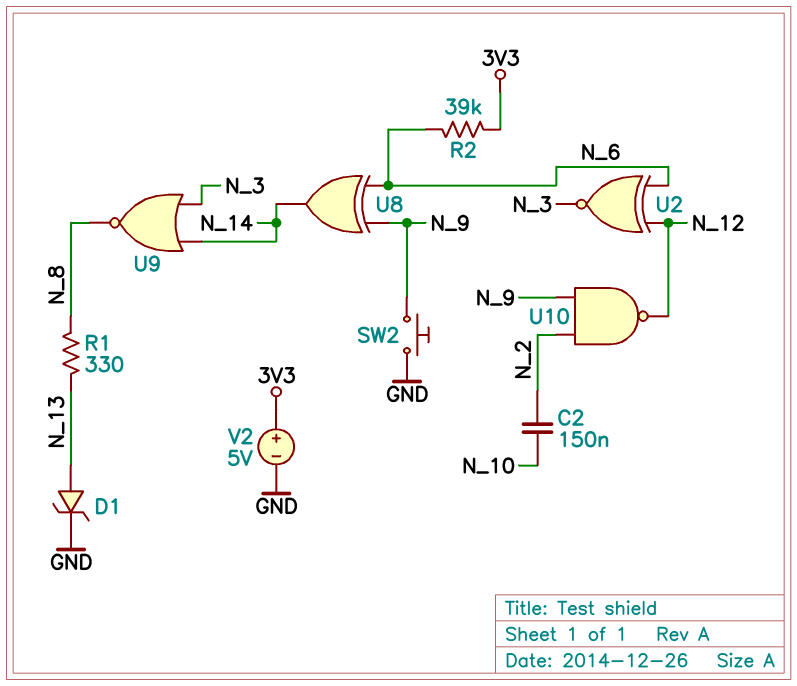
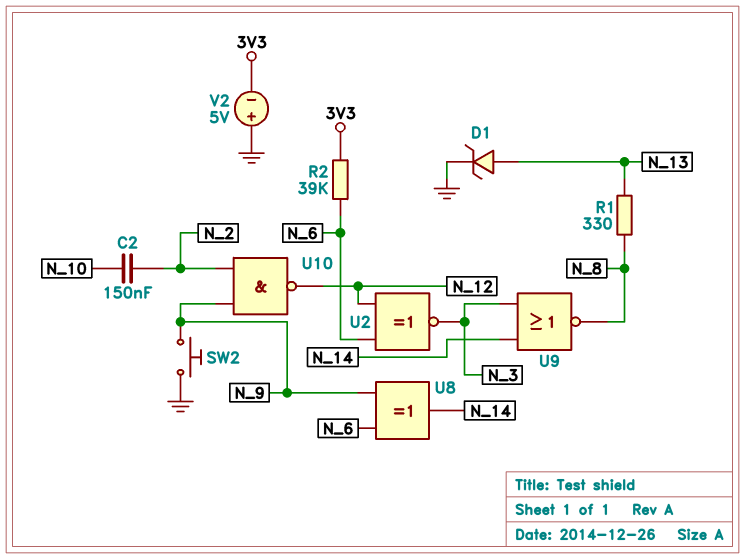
V2: 5V (plus 3V3, minus GND) -> 5V (plus GND, minus 3V3)

